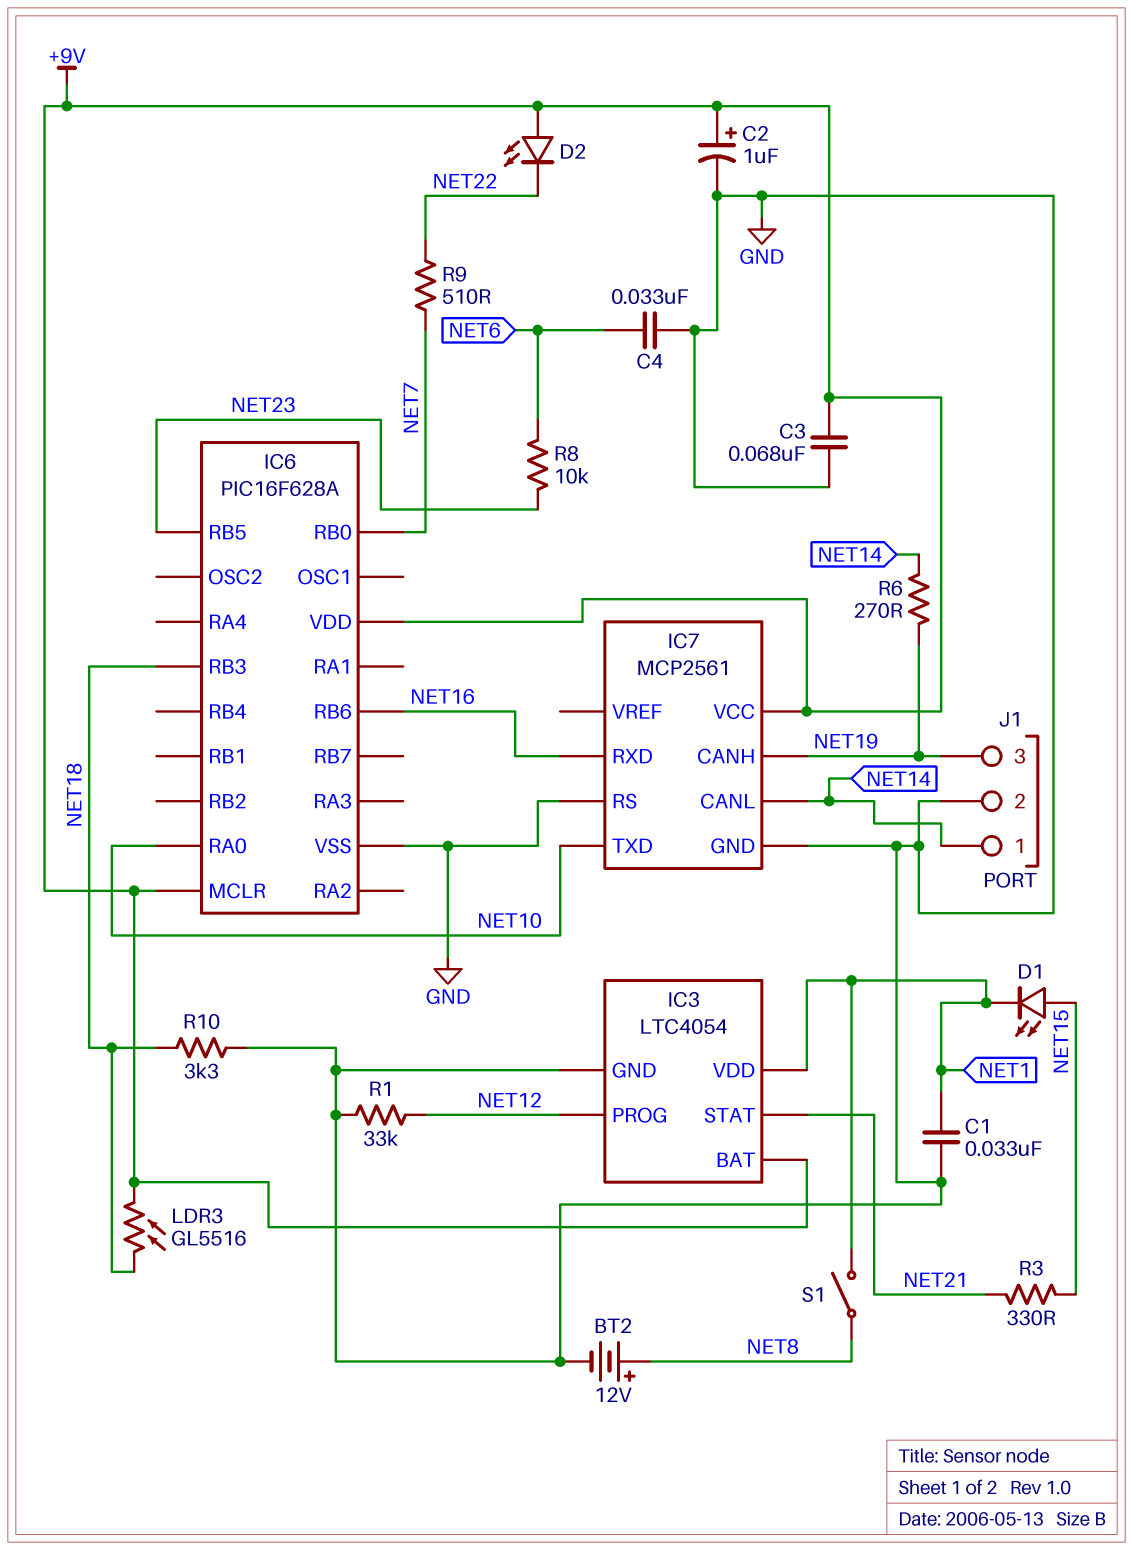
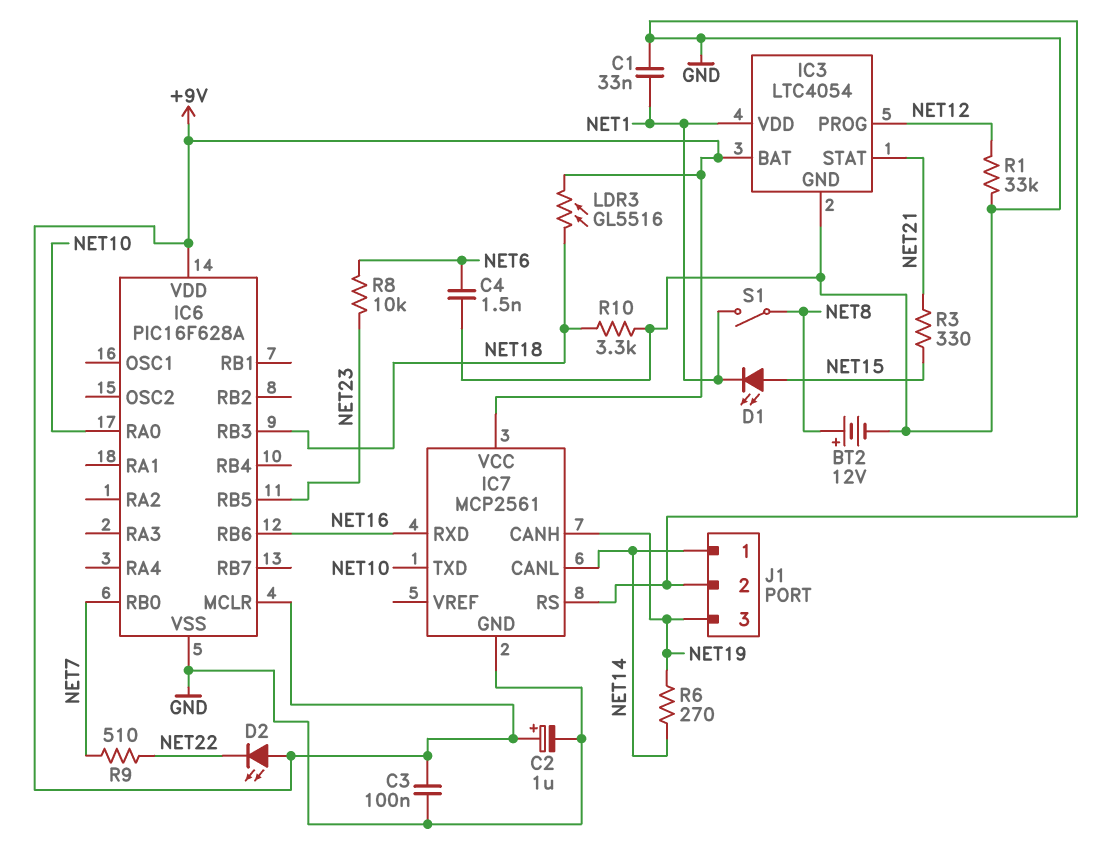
C3: 68nF (+9V, GND) -> 100nF (+9V, GND)
C4: 33nF (GND, NET6) -> 1.5nF (GND, NET6)

